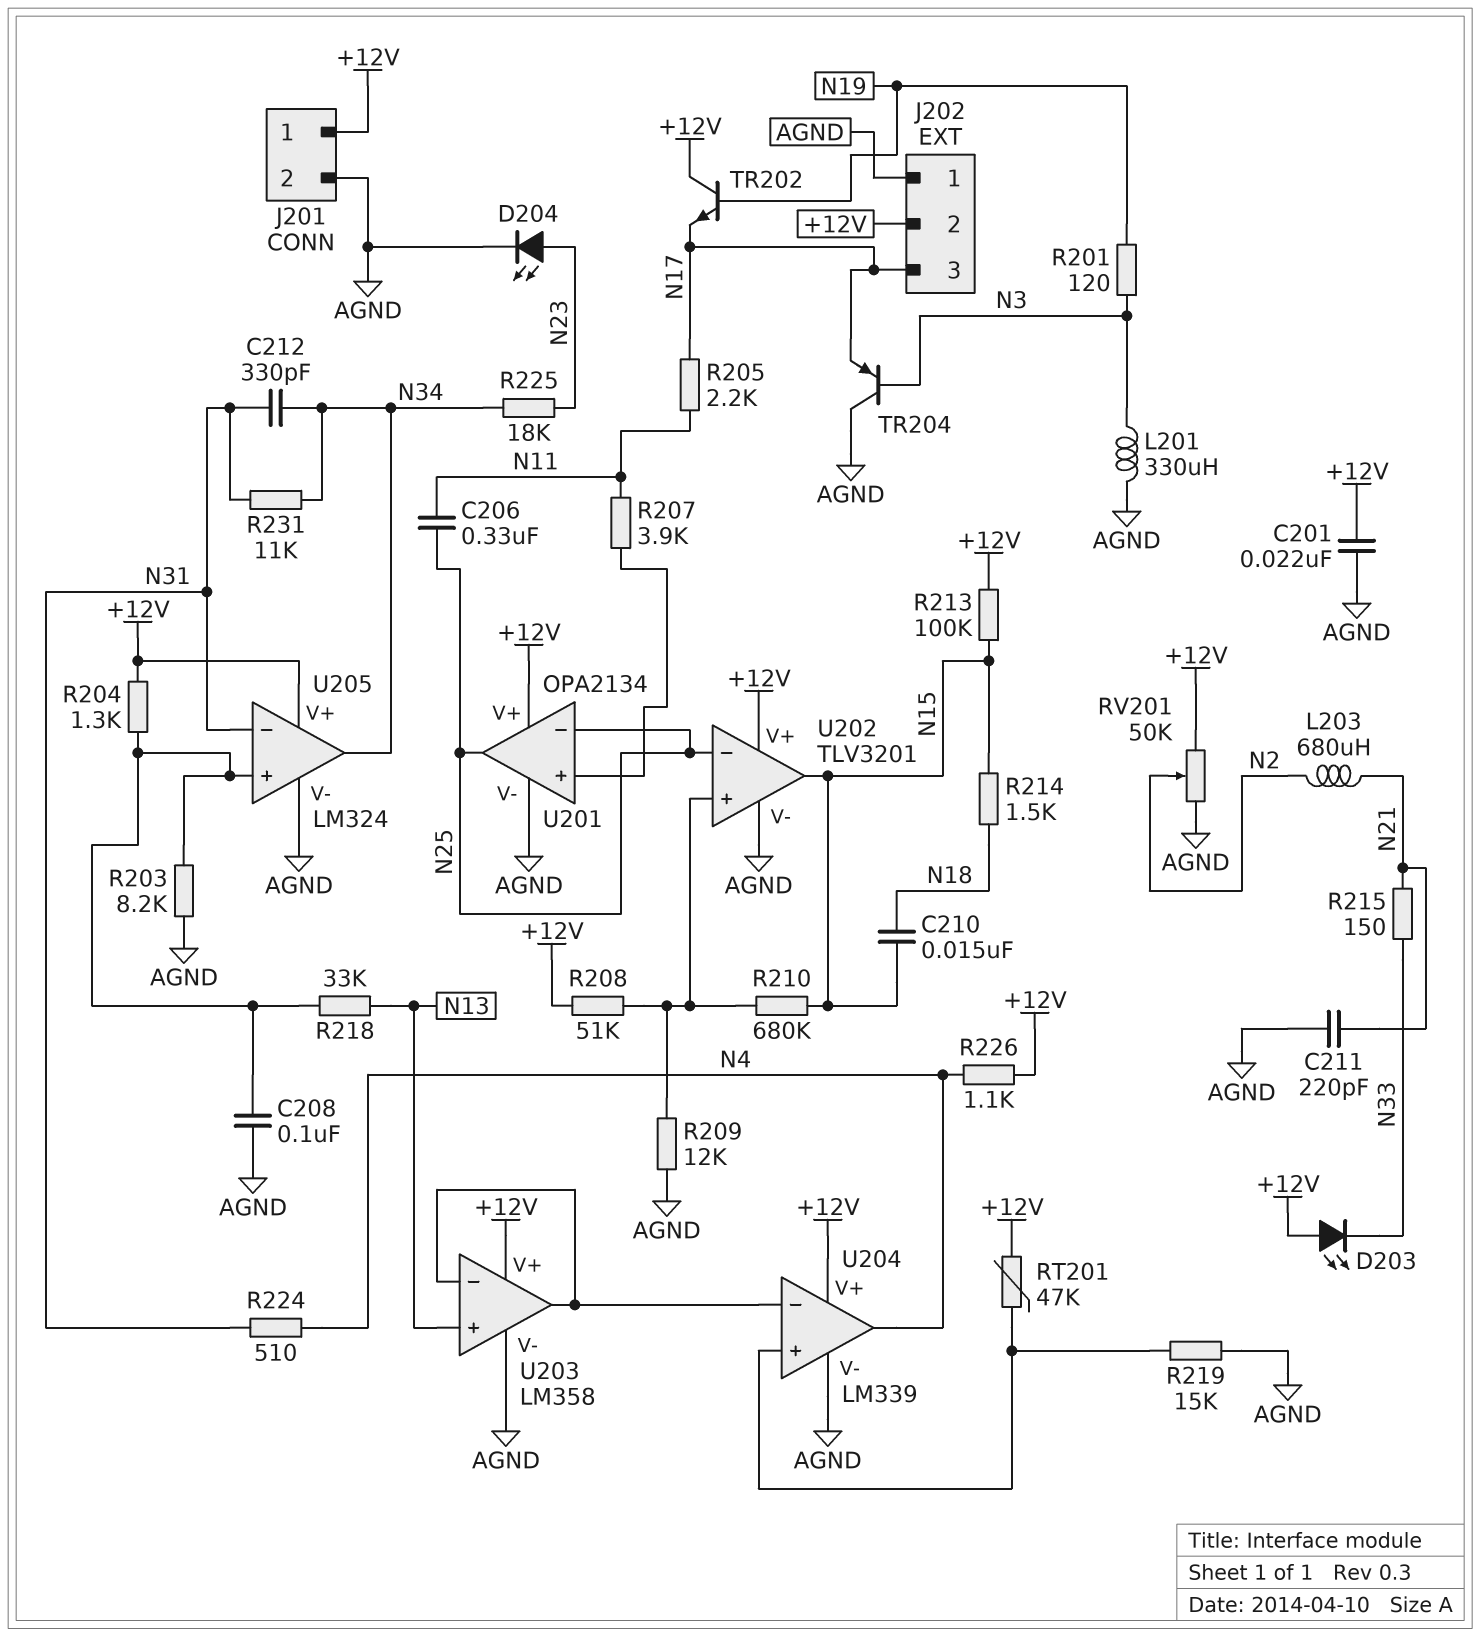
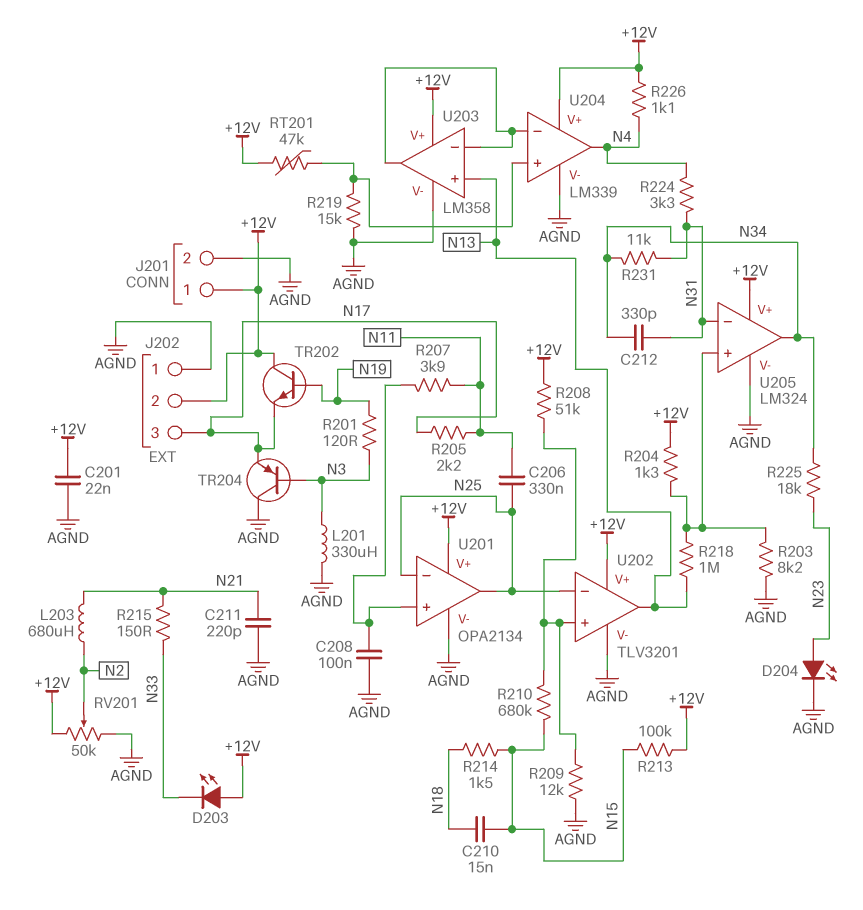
C208: 100nF (AGND, U205/in+) -> 100nF (AGND, U201/in+)
R218: 33k (N13, U205/in+) -> 1M (N13, U205/in+)
R224: 510 (N4, N31) -> 3.3k (N4, N31)
U202 pin out: N15 -> N13

